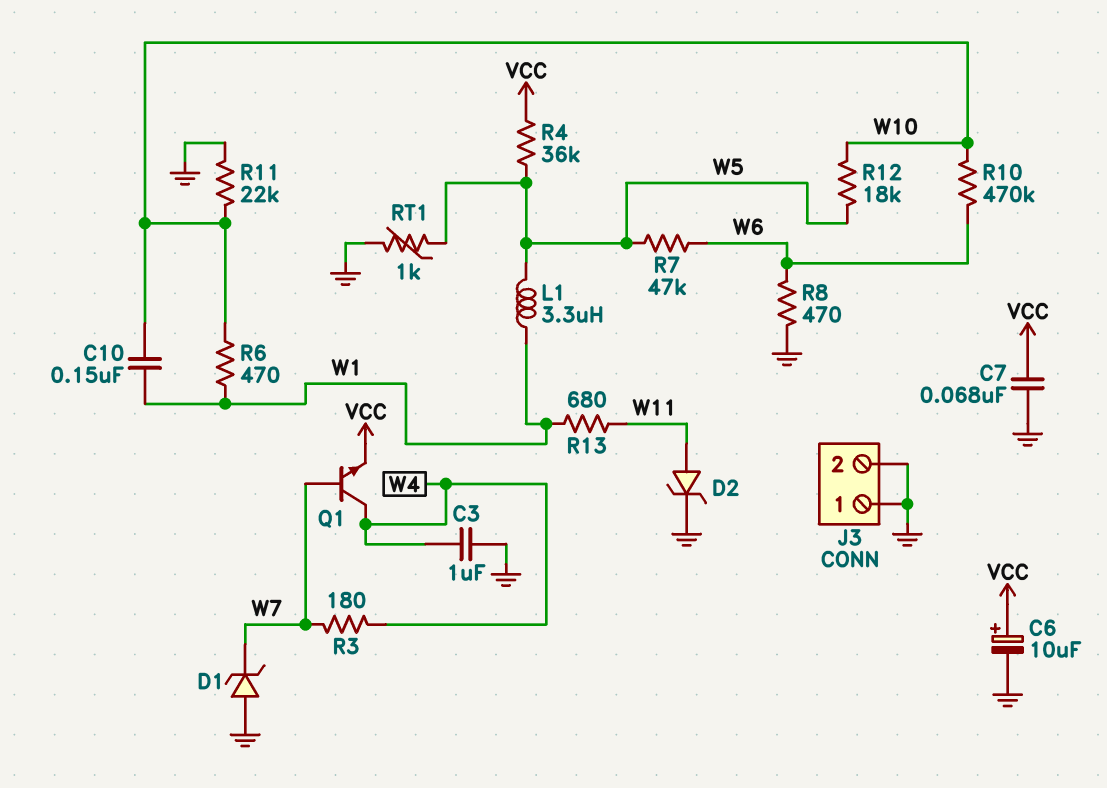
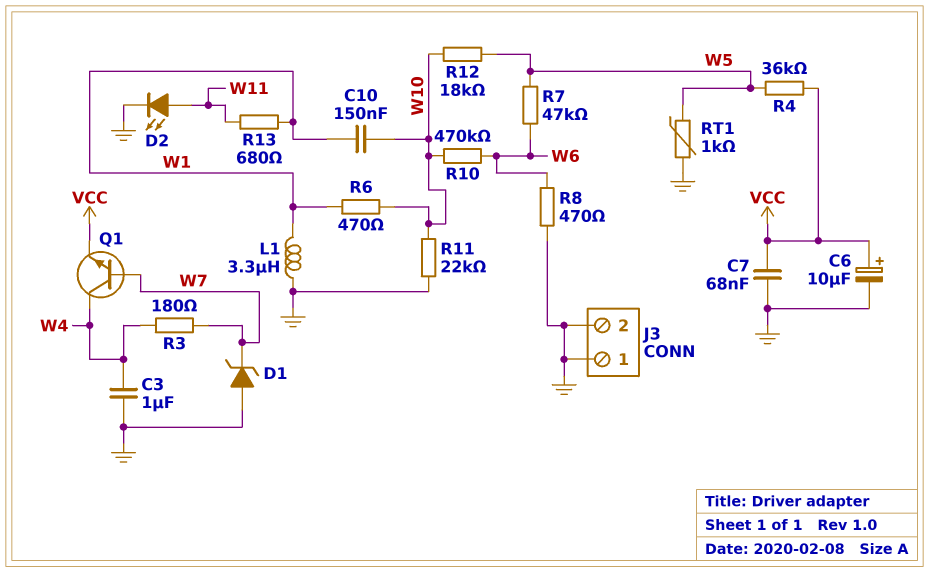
D2: zener (A W11, K GND) -> LED (A W11, K GND)
L1: 3.3uH (W1, W5) -> 3.3uH (GND, W1)

